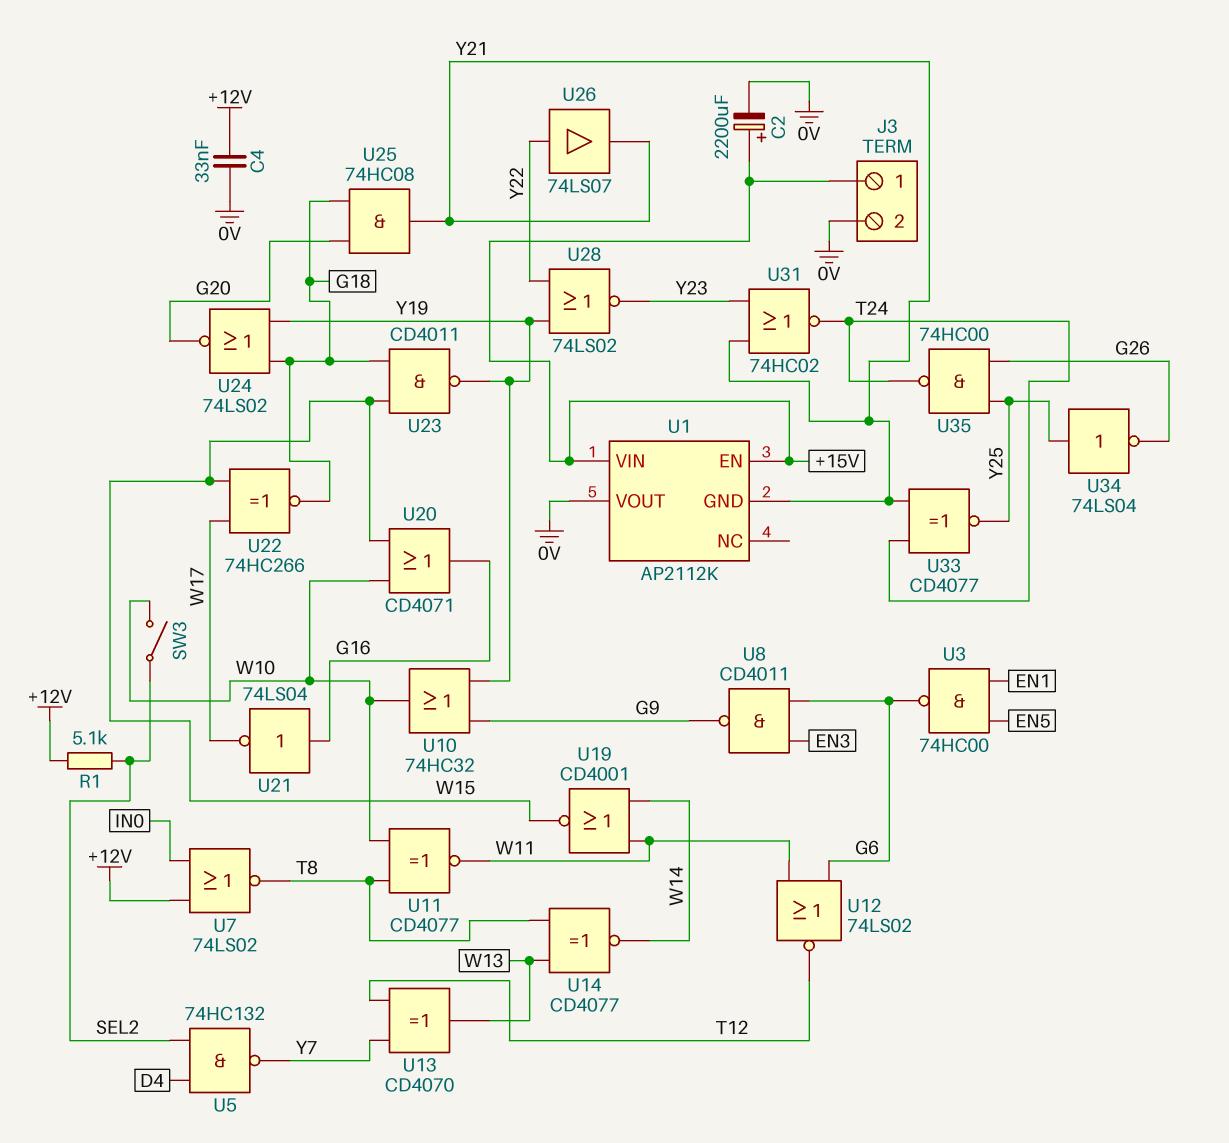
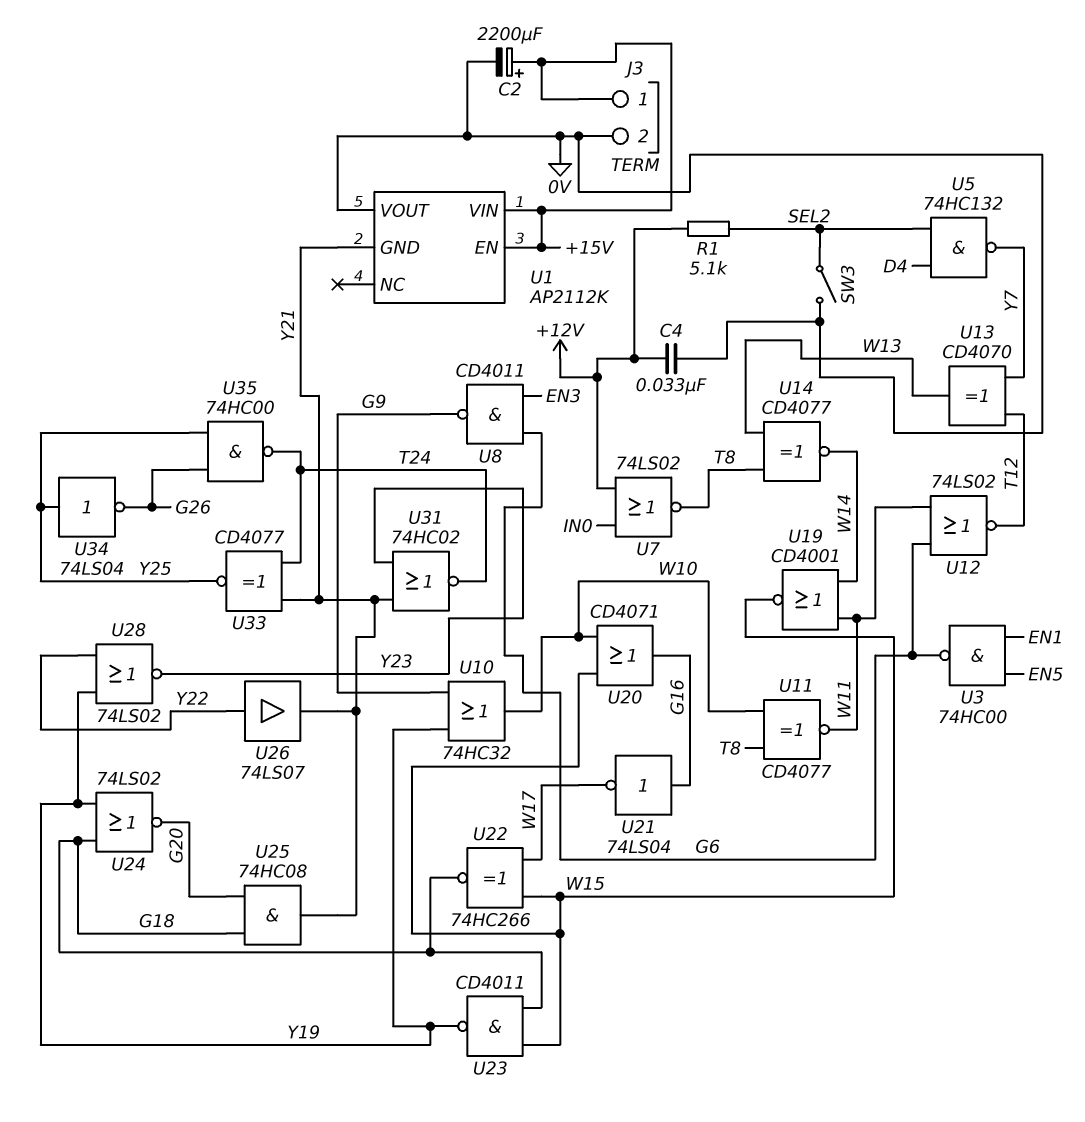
SW3: switch (SEL2, W10) -> switch (0V, SEL2)

